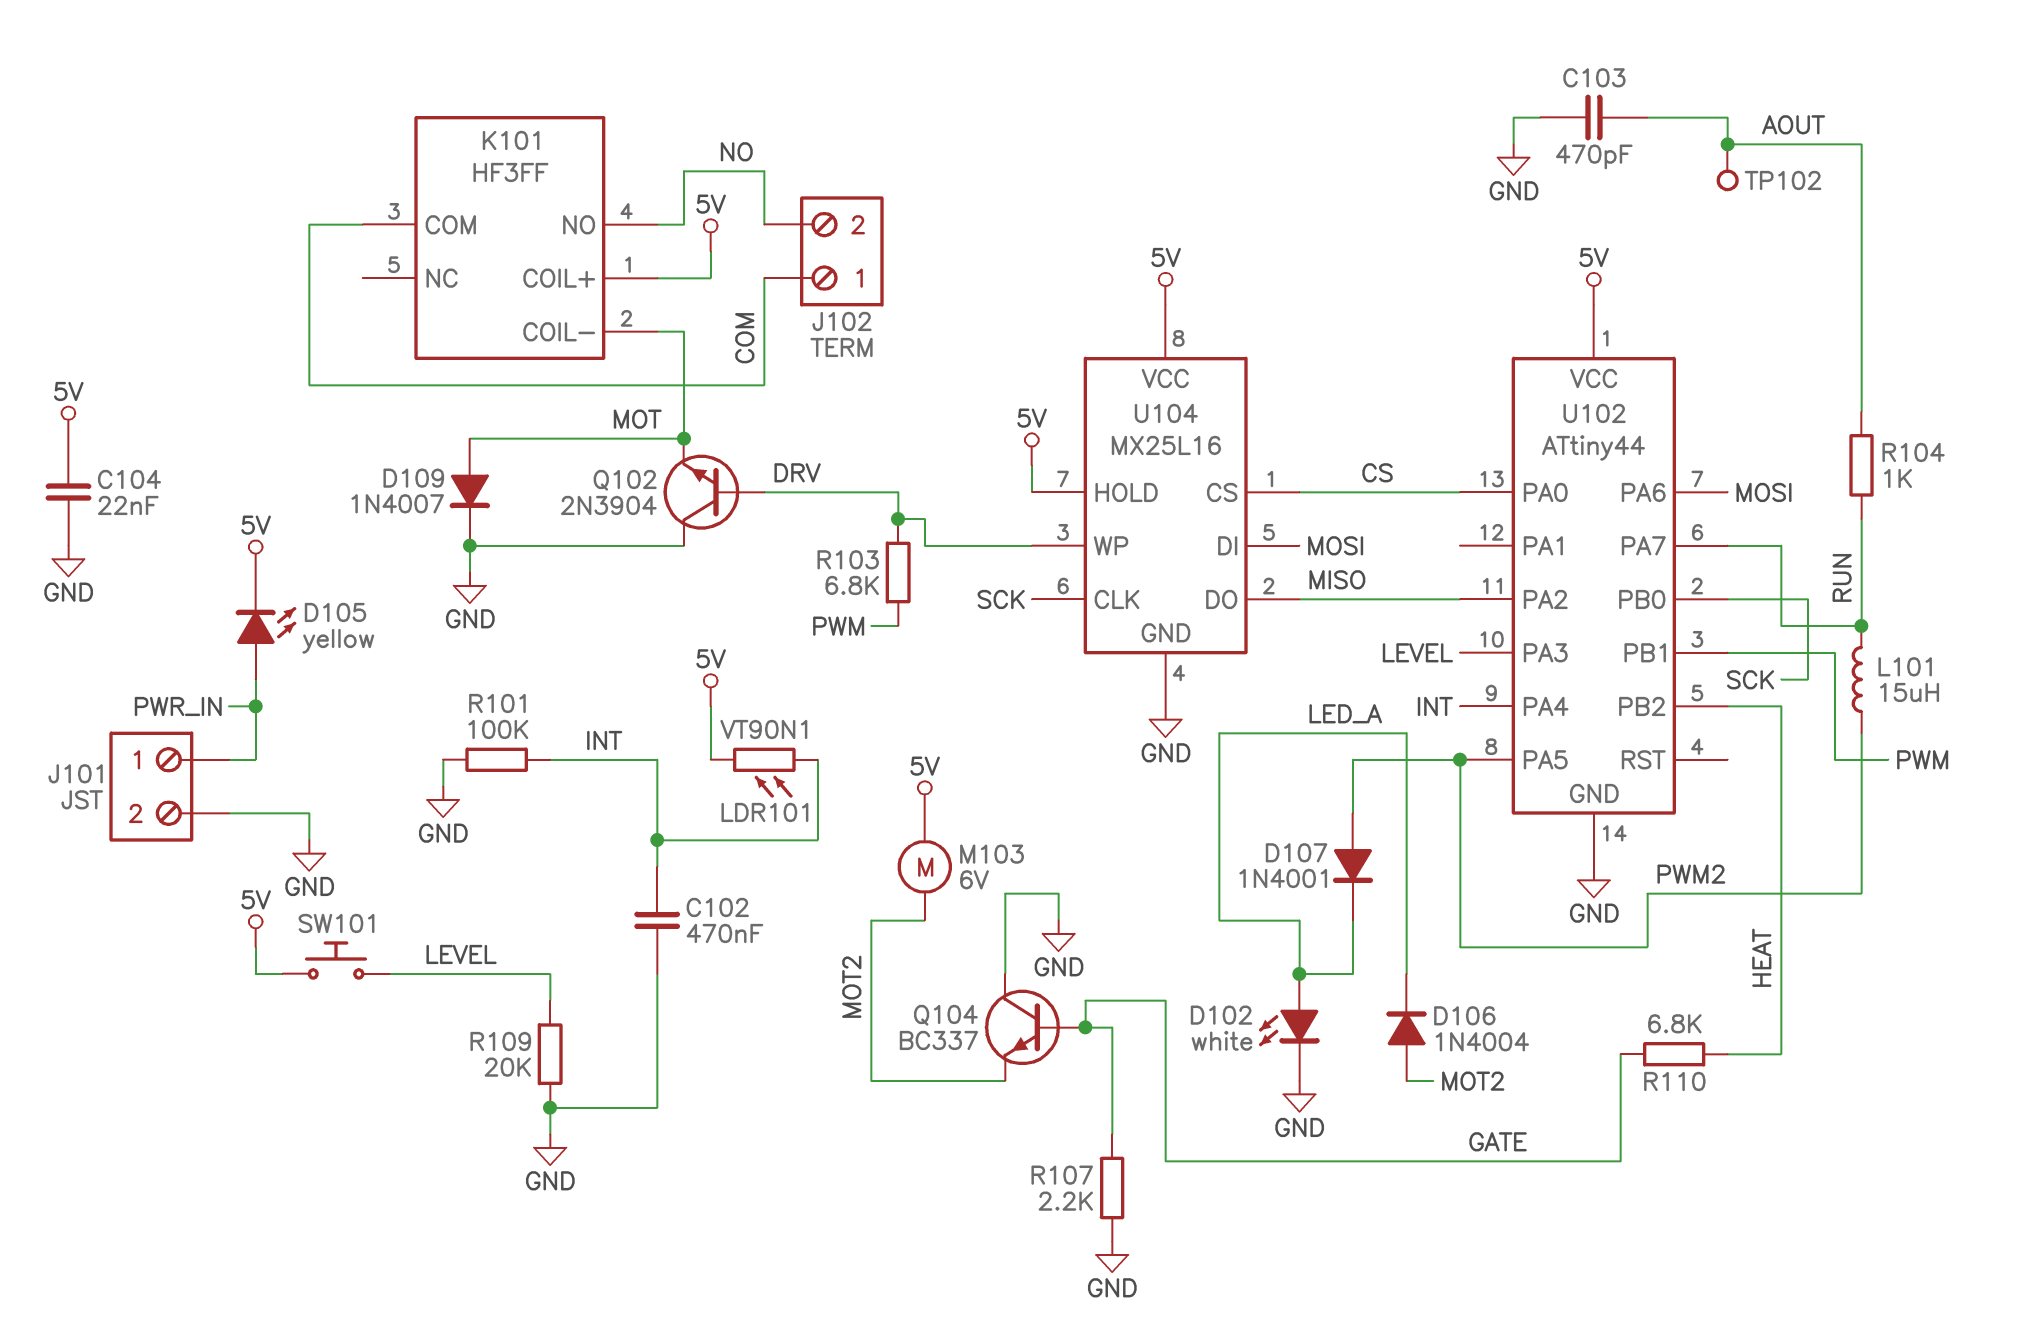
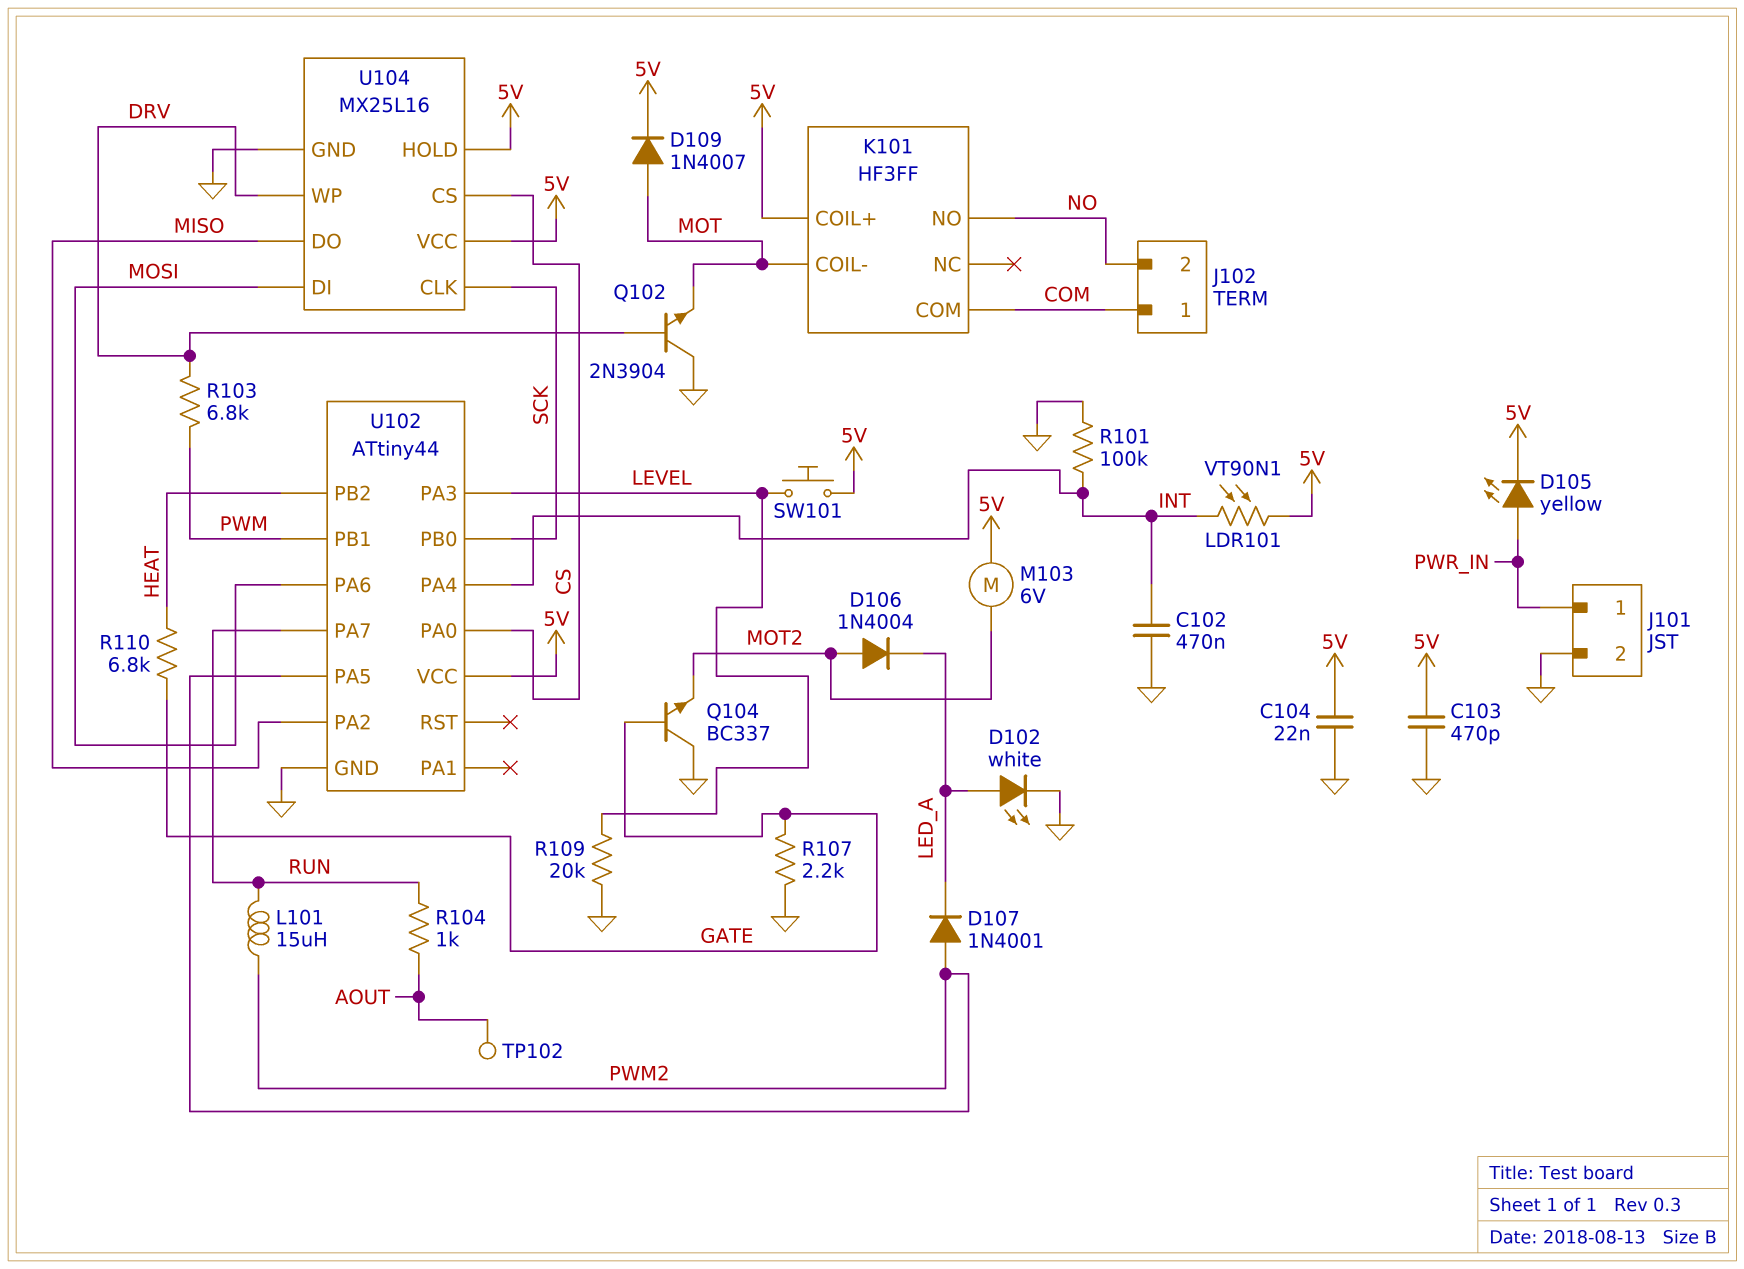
C103: 470pF (AOUT, GND) -> 470pF (5V, GND)
D109: diode 1N4007 (A MOT, K GND) -> diode 1N4007 (A MOT, K 5V)

